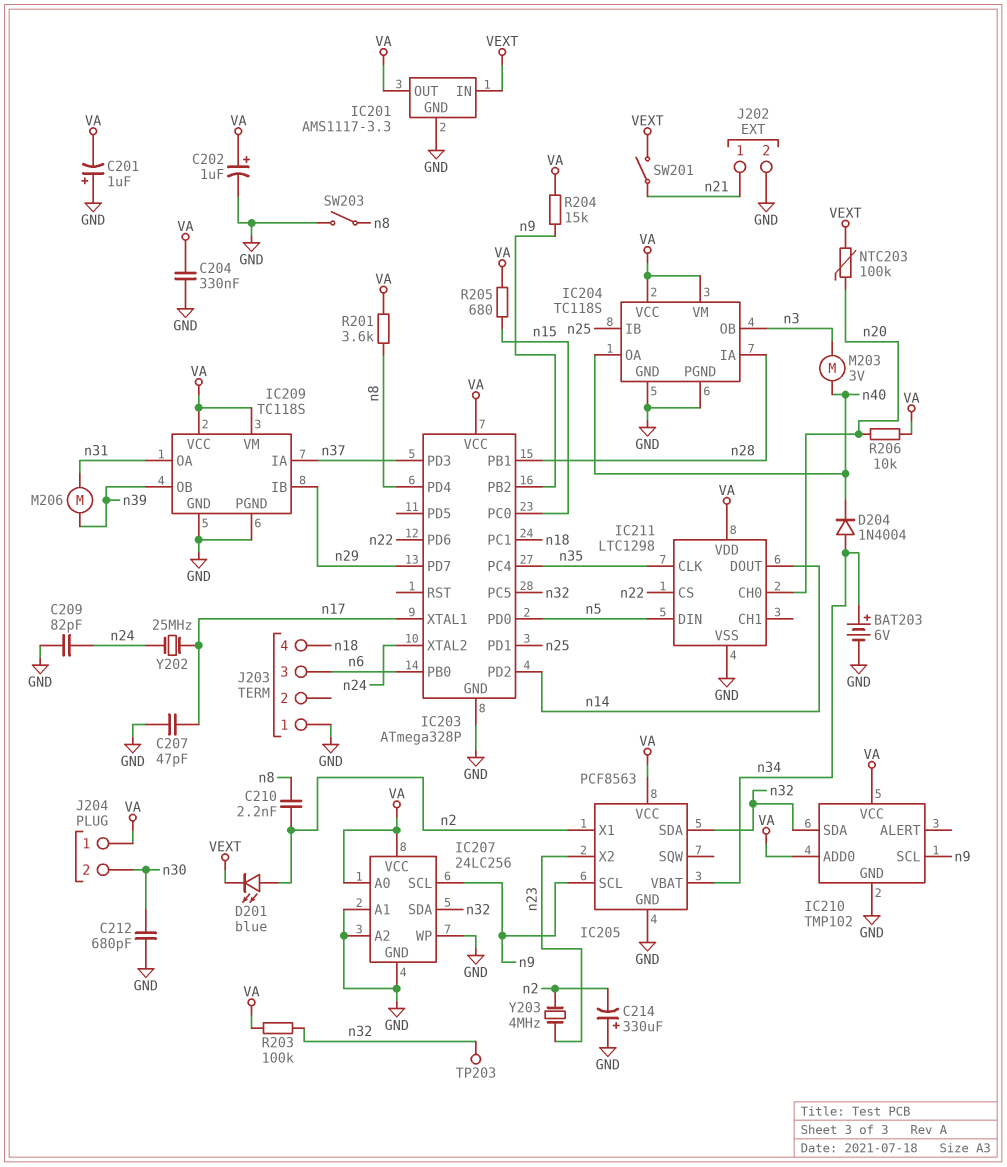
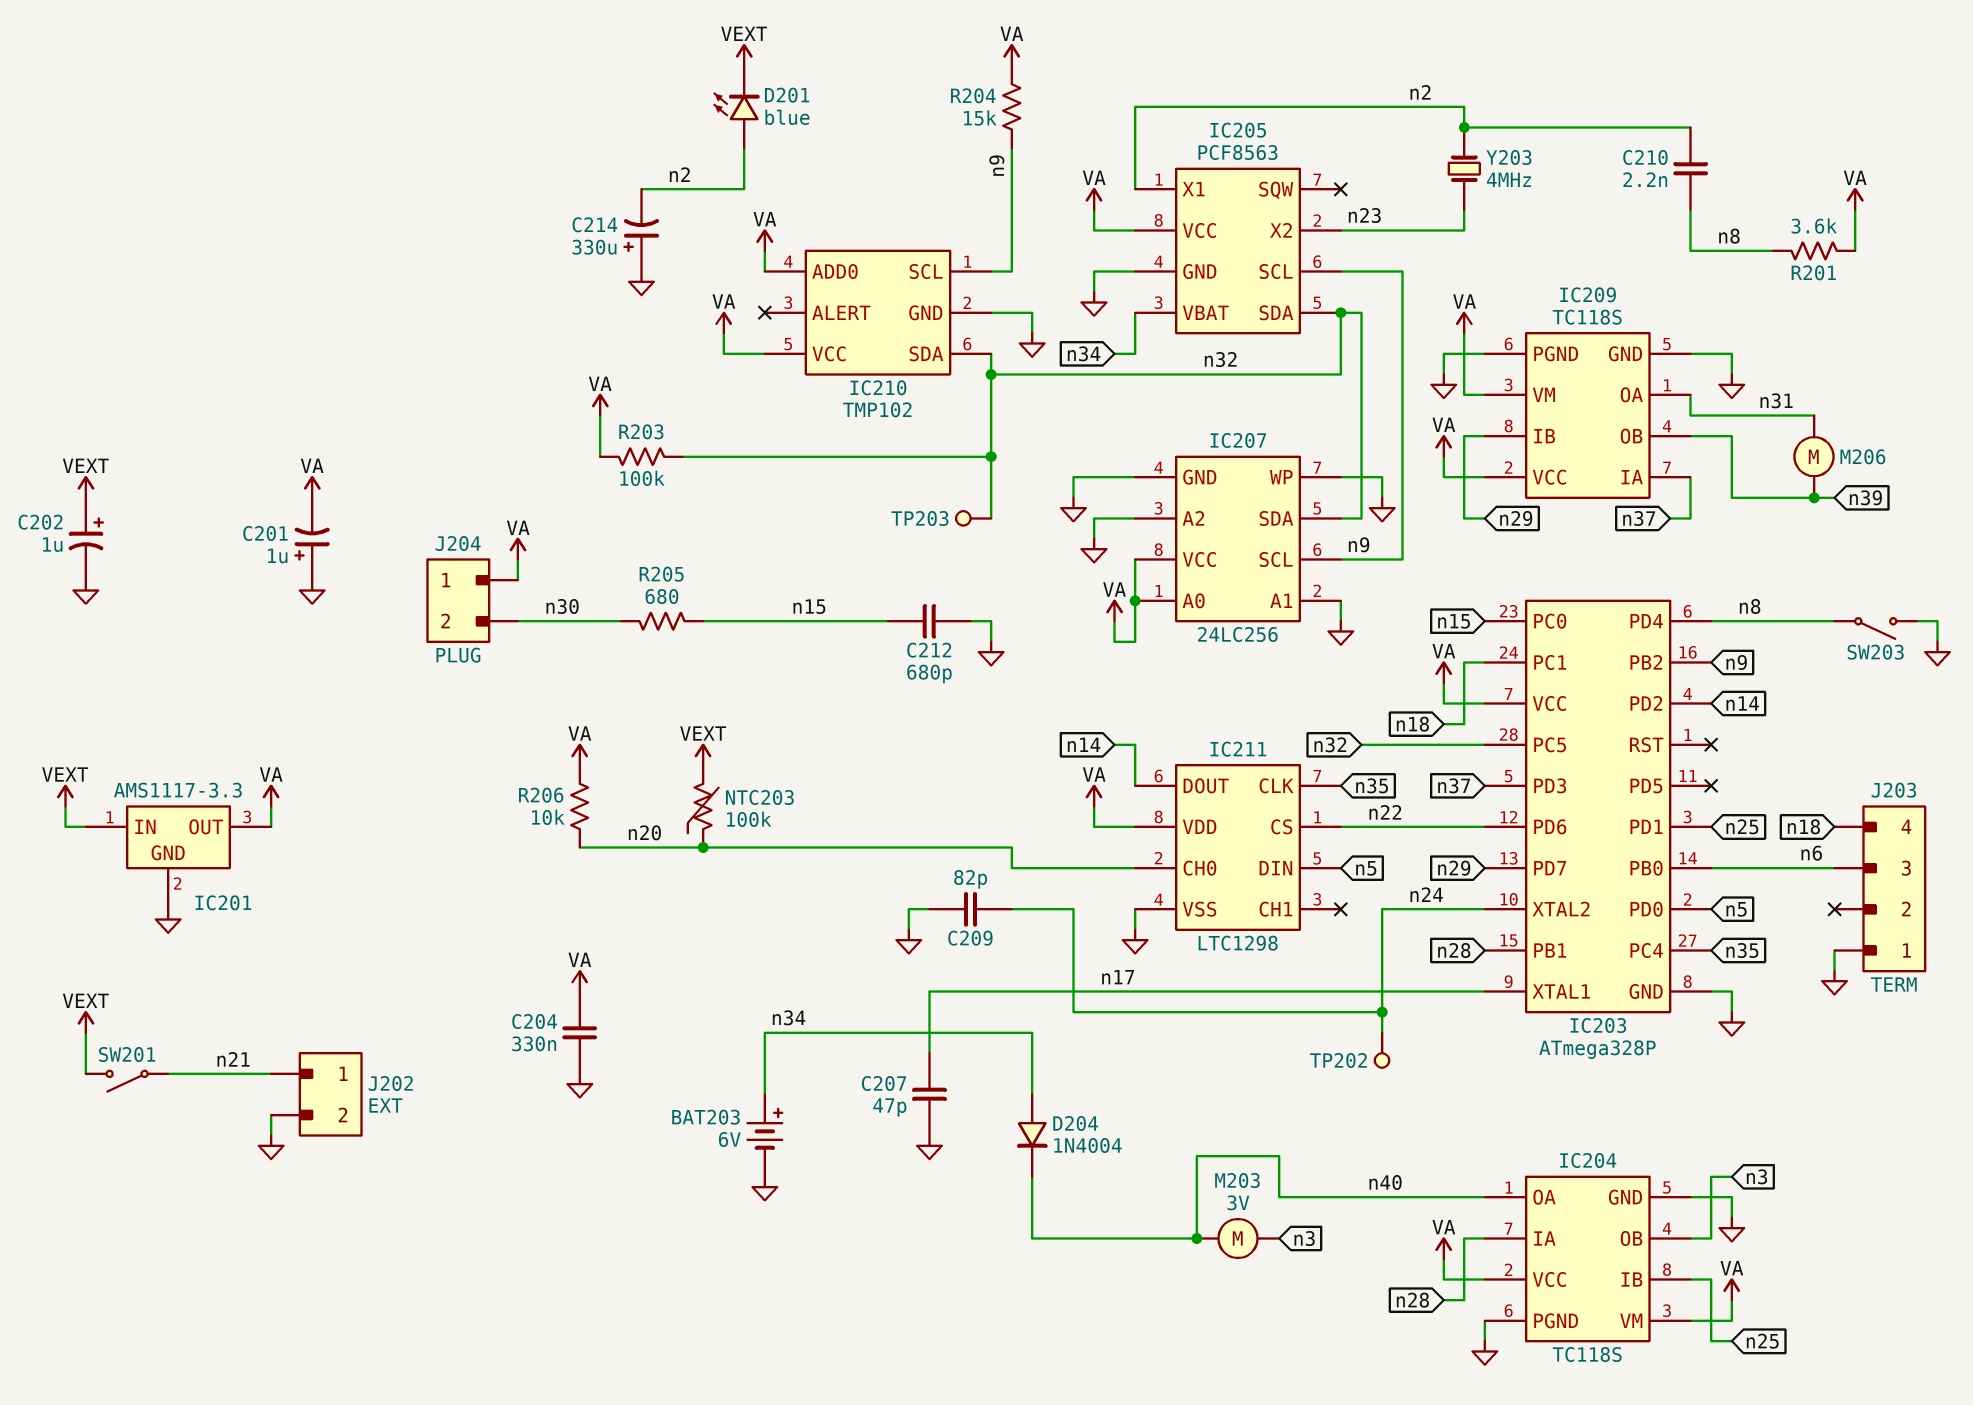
C202: 1uF (plus VA, minus GND) -> 1uF (plus VEXT, minus GND)
C212: 680pF (GND, n30) -> 680pF (GND, n15)
R205: 680 (VA, n15) -> 680 (n15, n30)
TP202: none -> test point (n24)
Y202: 25MHz (n17, n24) -> none

